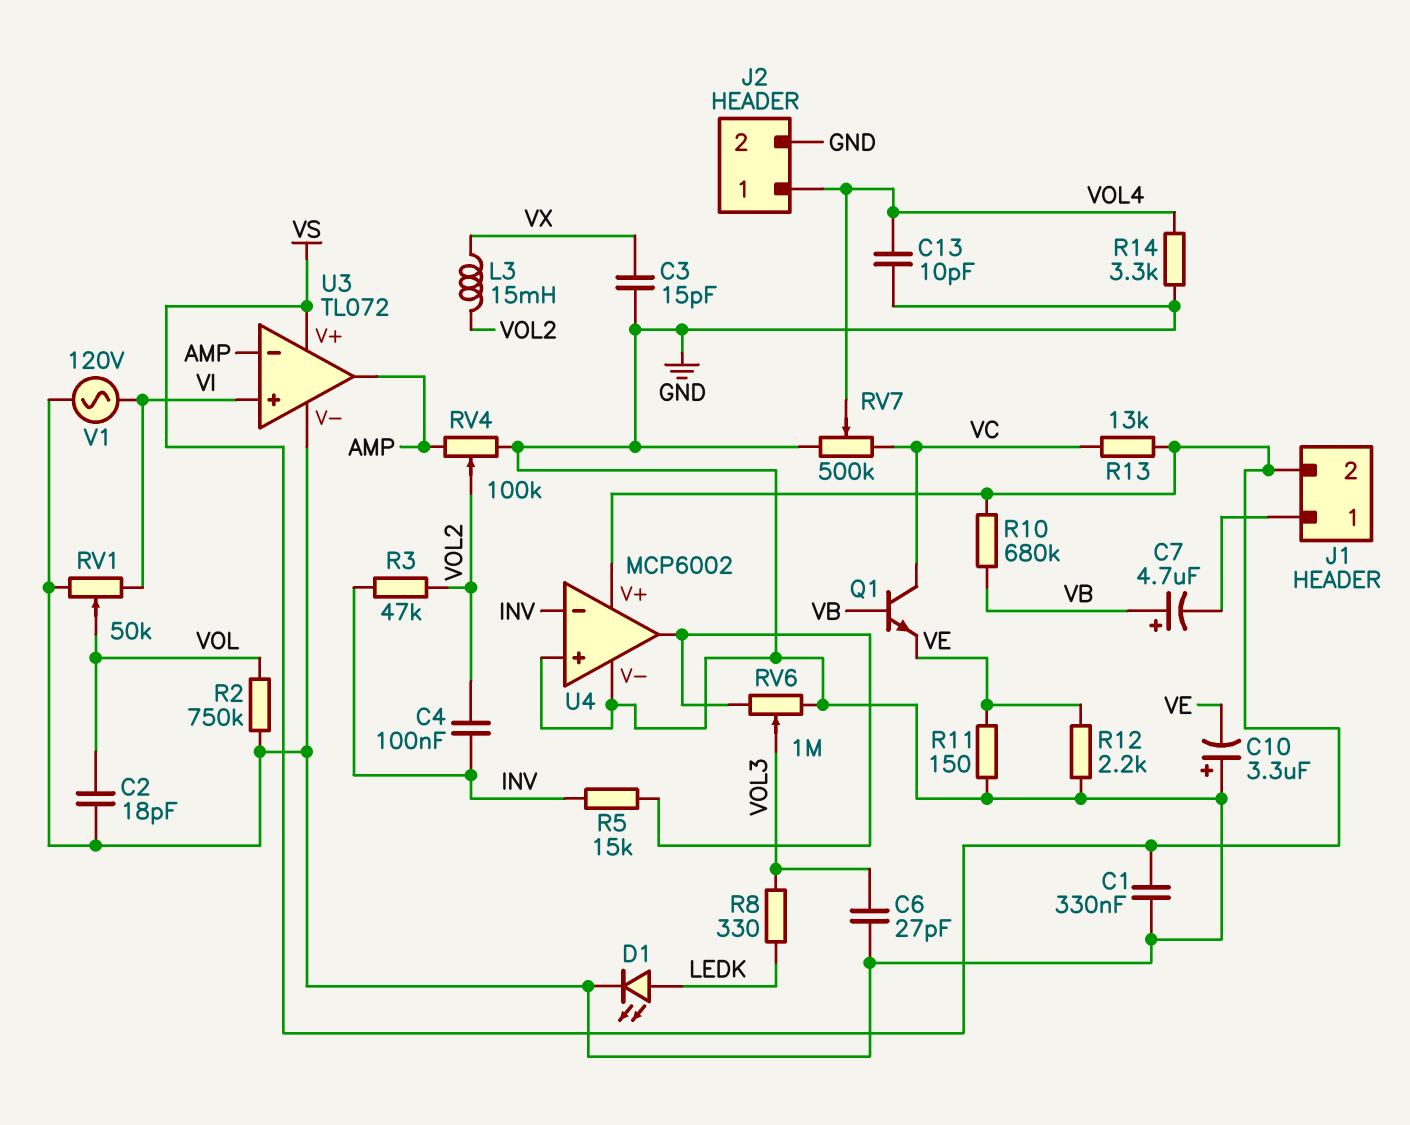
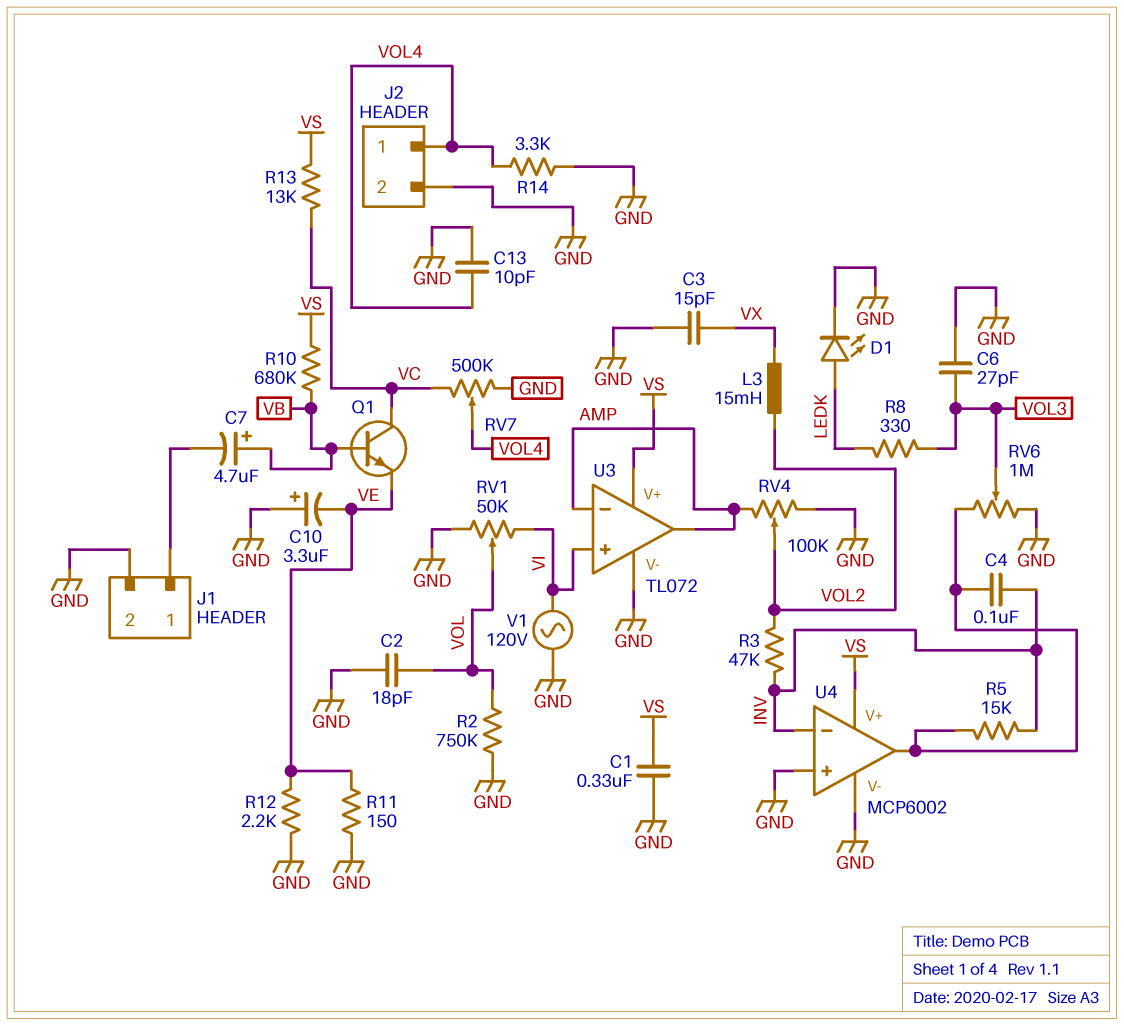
C4: 100nF (INV, VOL2) -> 100nF (INV, U4/out)
J1 pin 2: VS -> GND

